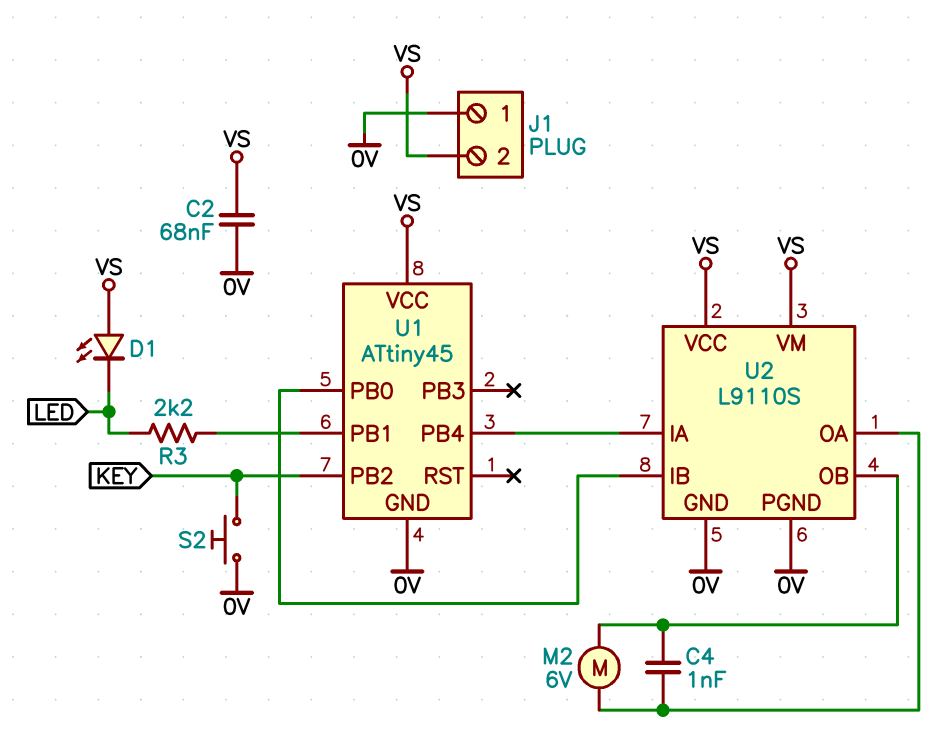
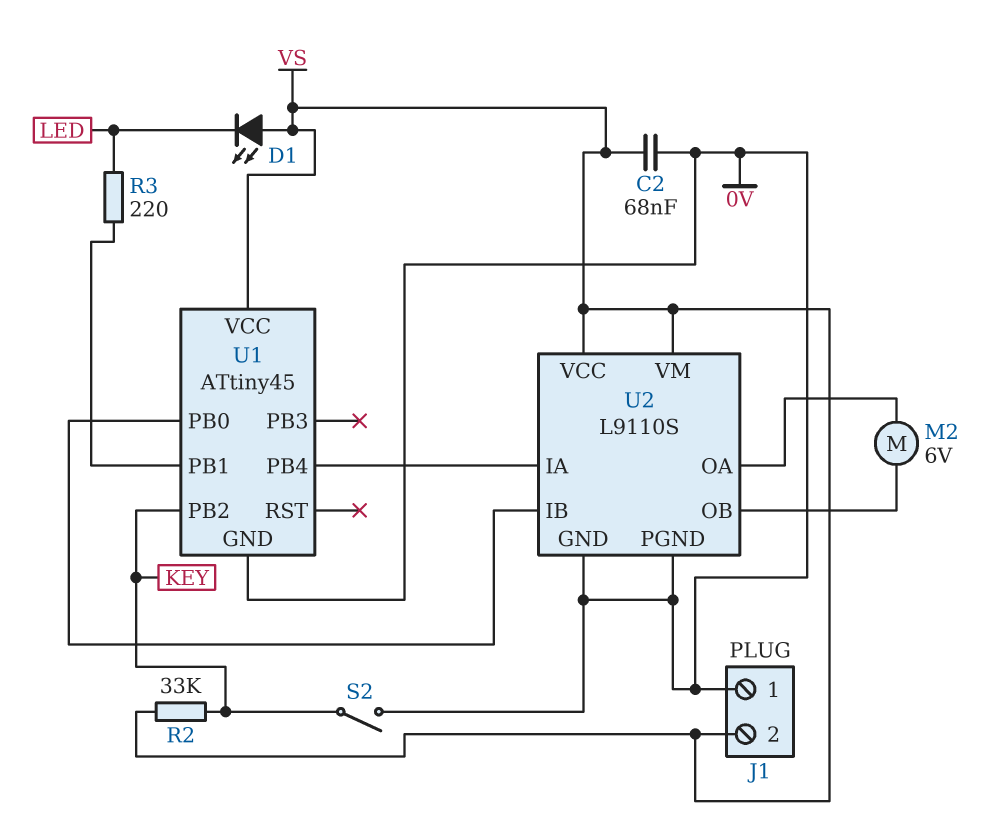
C4: 1nF (U2/OA, U2/OB) -> none
R2: none -> 33k (KEY, VS)
R3: 2.2k (LED, U1/PB1) -> 220 (LED, U1/PB1)
S2: button (0V, KEY) -> switch (0V, KEY)

